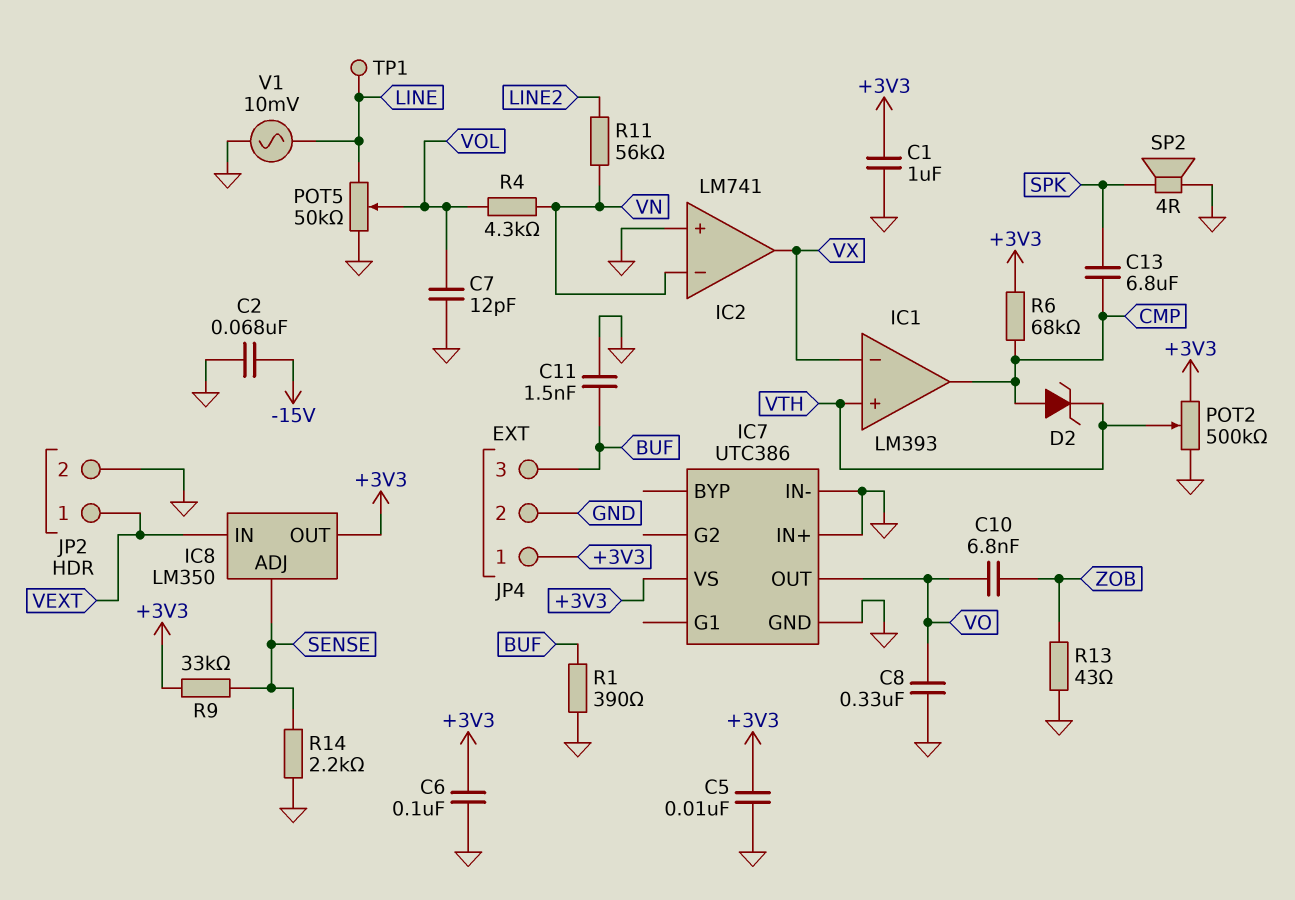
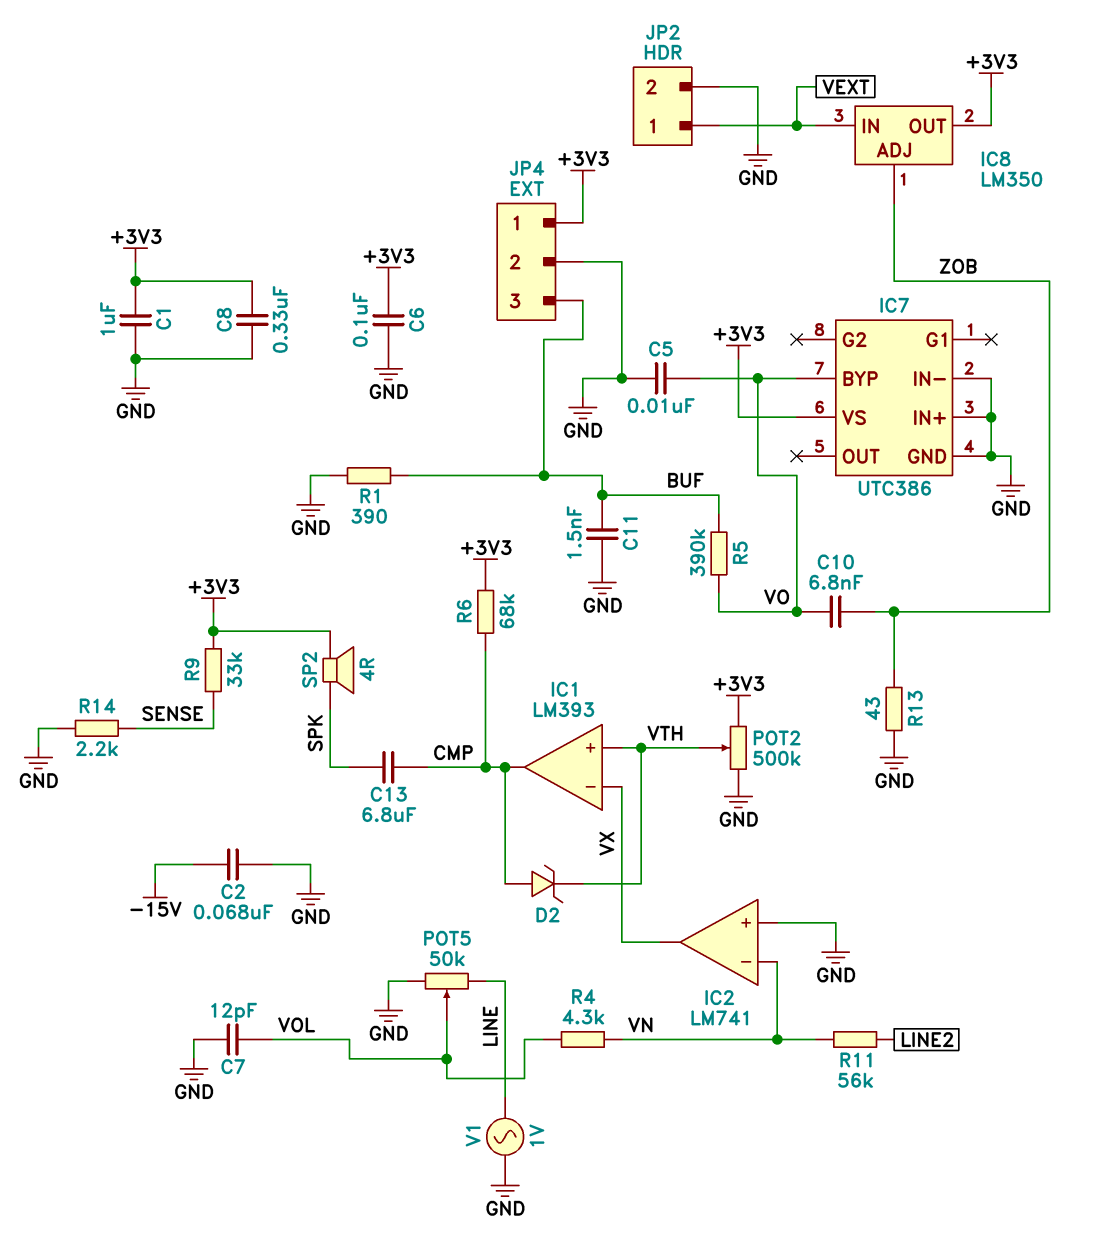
C5: 10nF (+3V3, GND) -> 10nF (GND, VO)
C8: 330nF (GND, VO) -> 330nF (+3V3, GND)
IC7 pin BYP: none -> VO
IC7 pin OUT: VO -> none
IC8 pin ADJ: SENSE -> ZOB
R5: none -> 390k (BUF, VO)
SP2: speaker 4R (GND, SPK) -> speaker 4R (+3V3, SPK)
TP1: test point (LINE) -> none
V1: AC 10mV (GND, LINE) -> AC 1V (GND, LINE)

